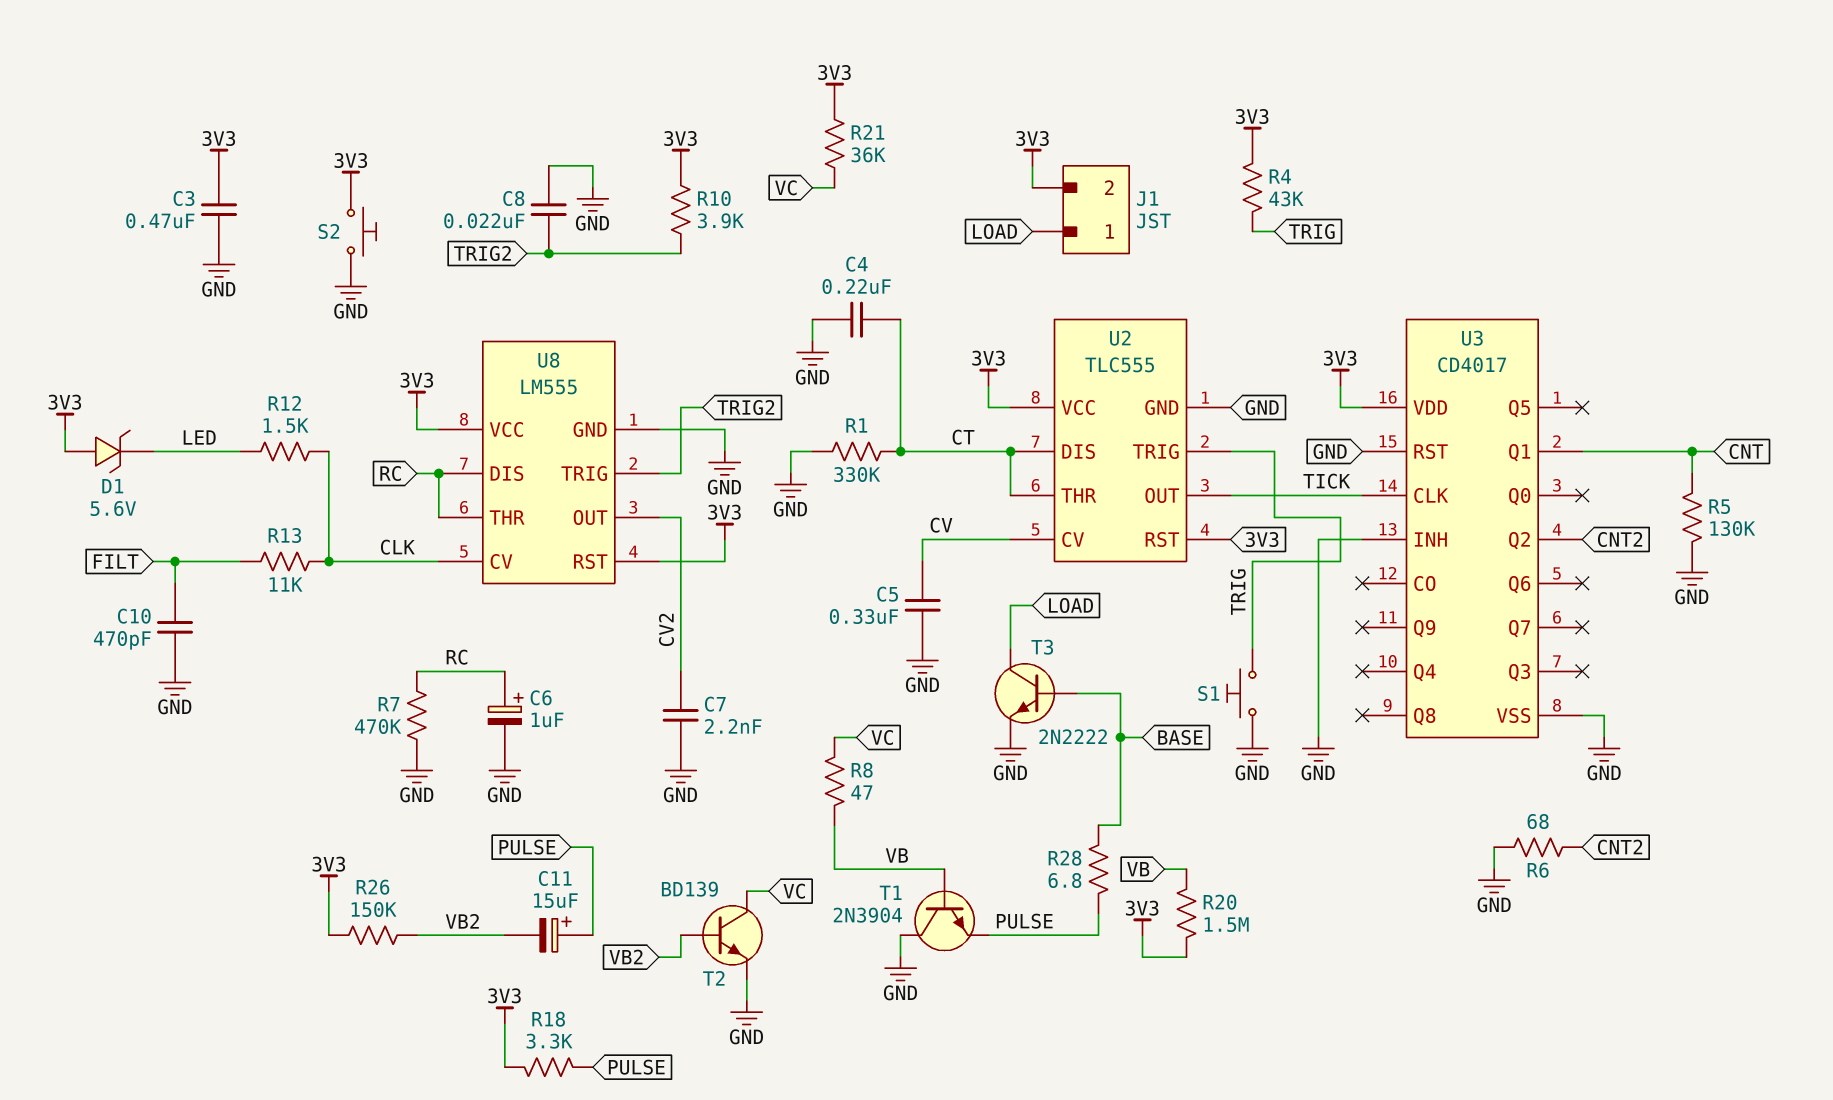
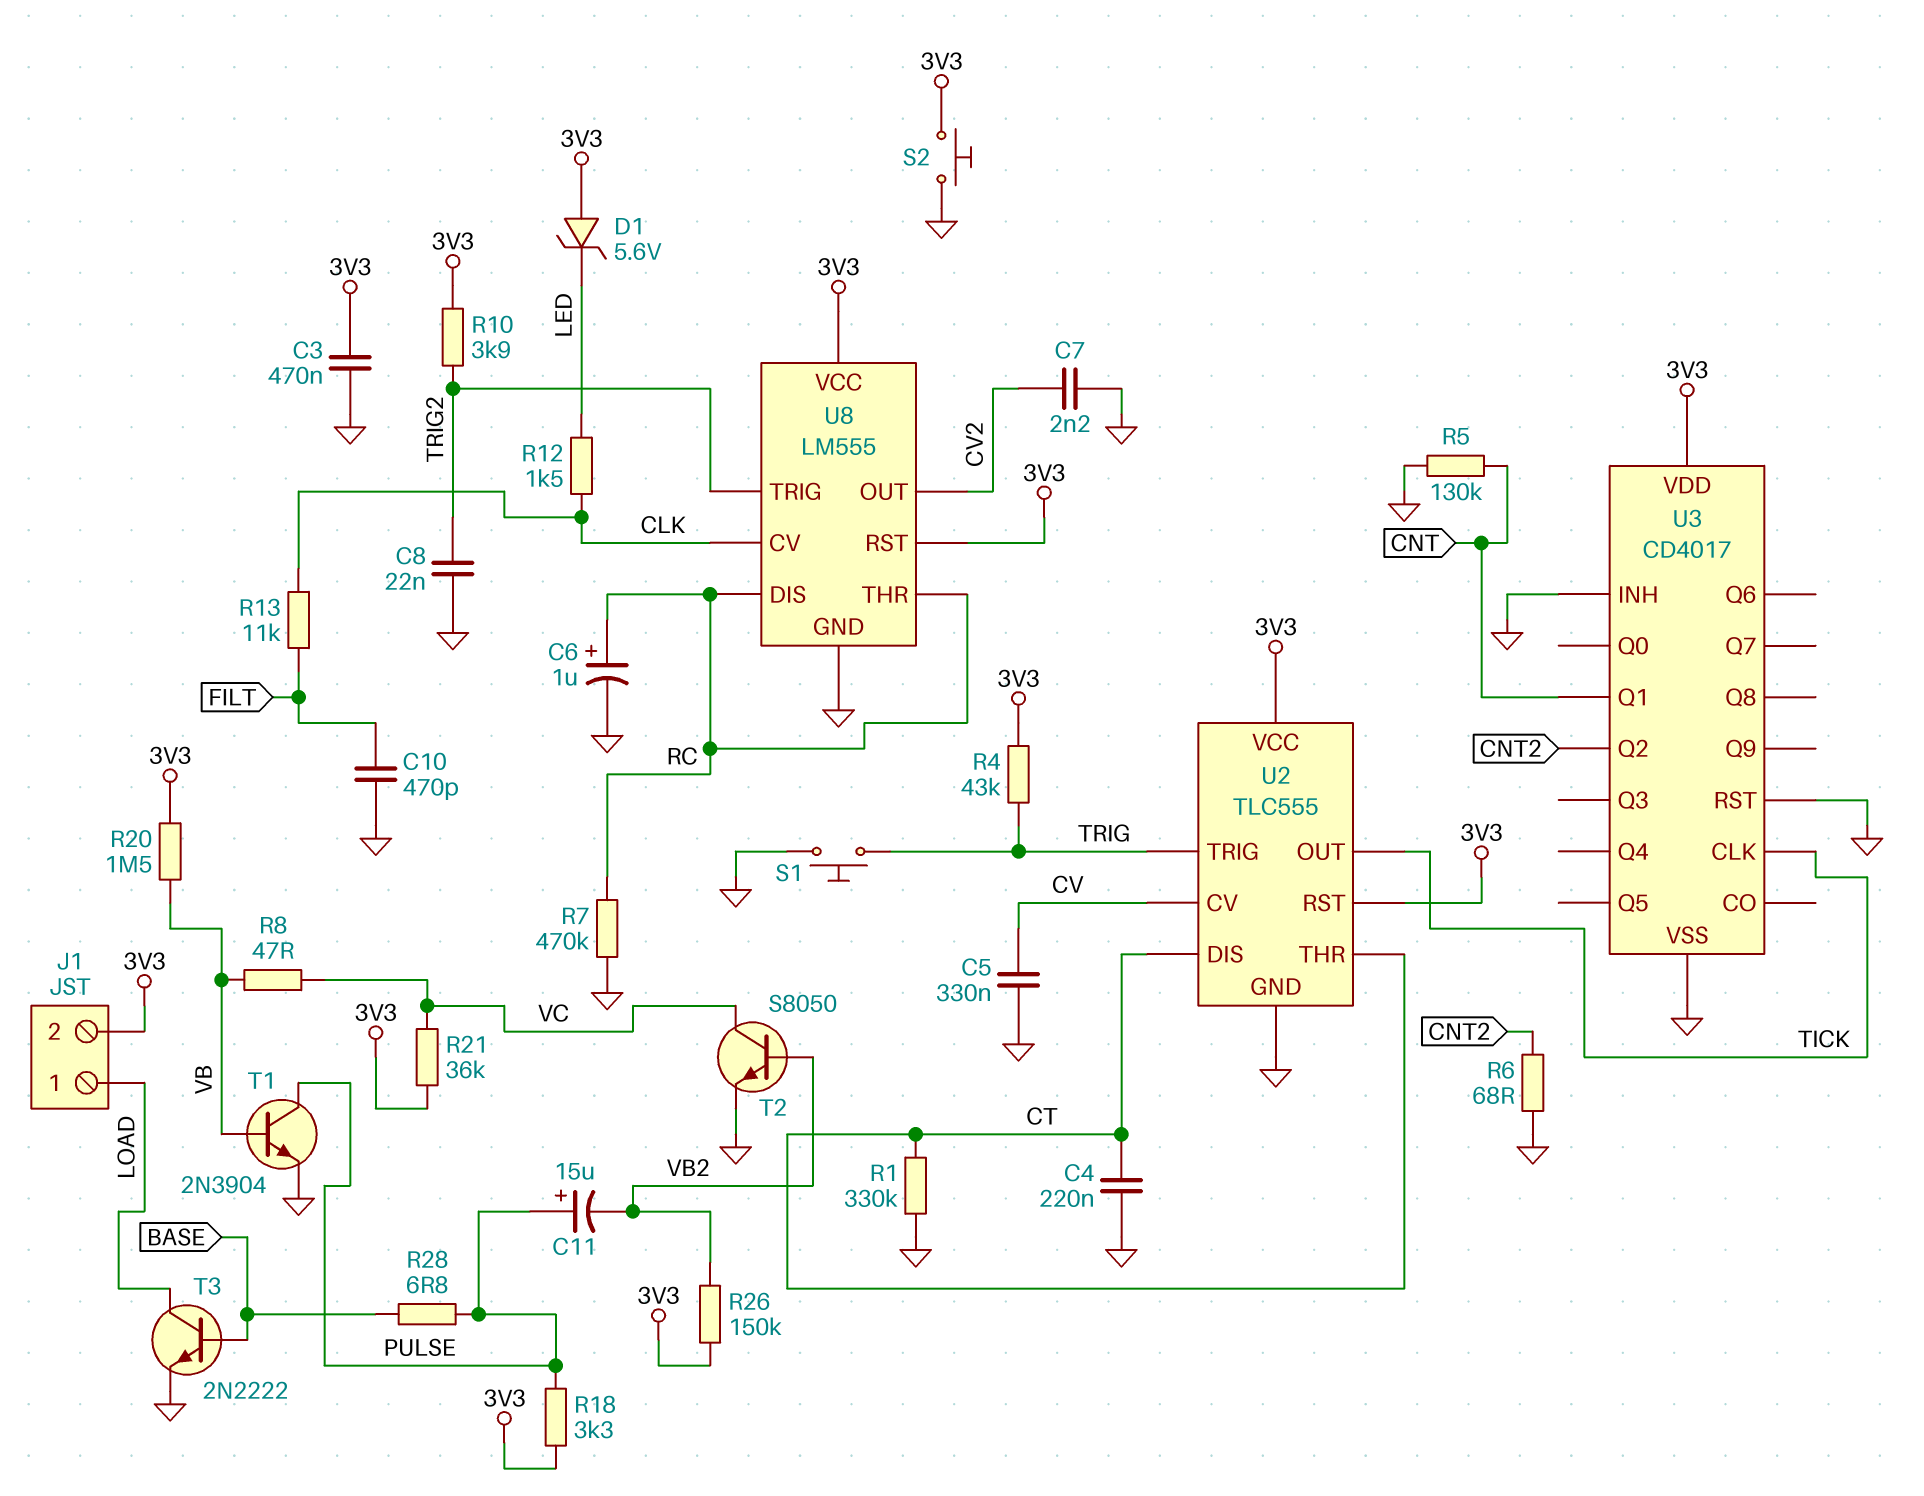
T1: NPN 2N3904 (B VB, C GND, E PULSE) -> NPN 2N3904 (B VB, C PULSE, E GND)
T2: NPN BD139 (B VB2, C VC, E GND) -> NPN S8050 (B VB2, C VC, E GND)

